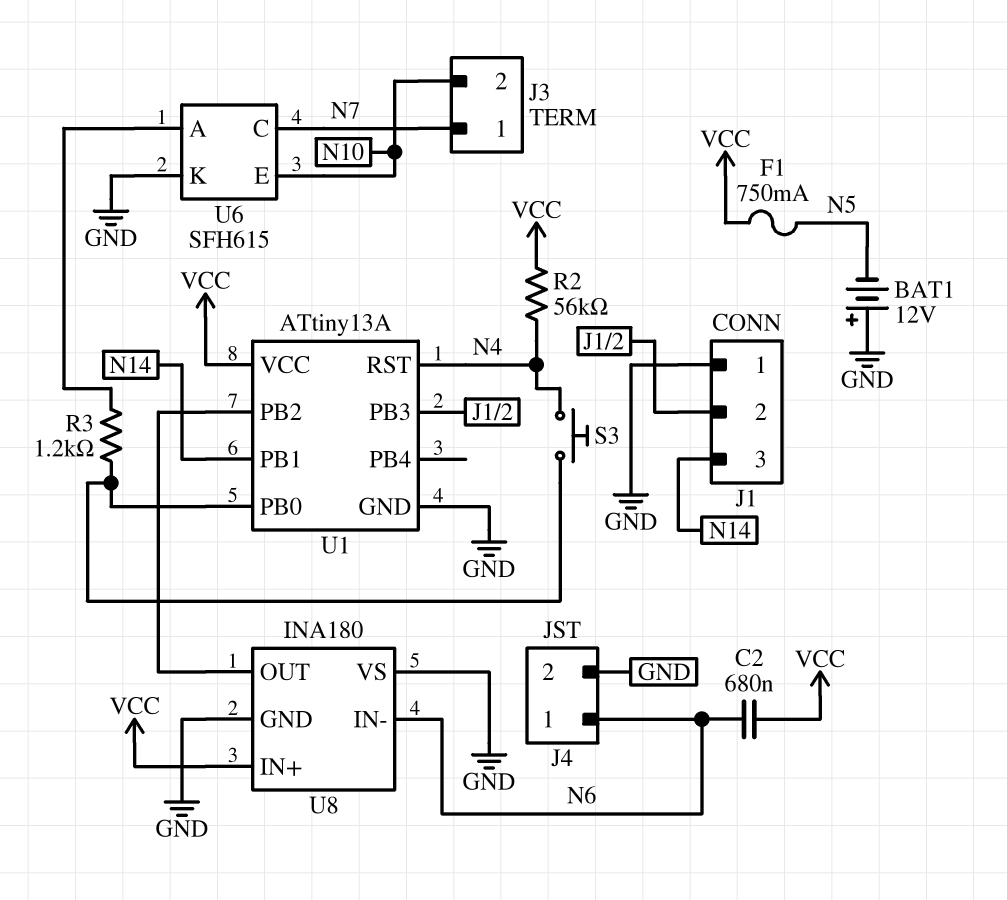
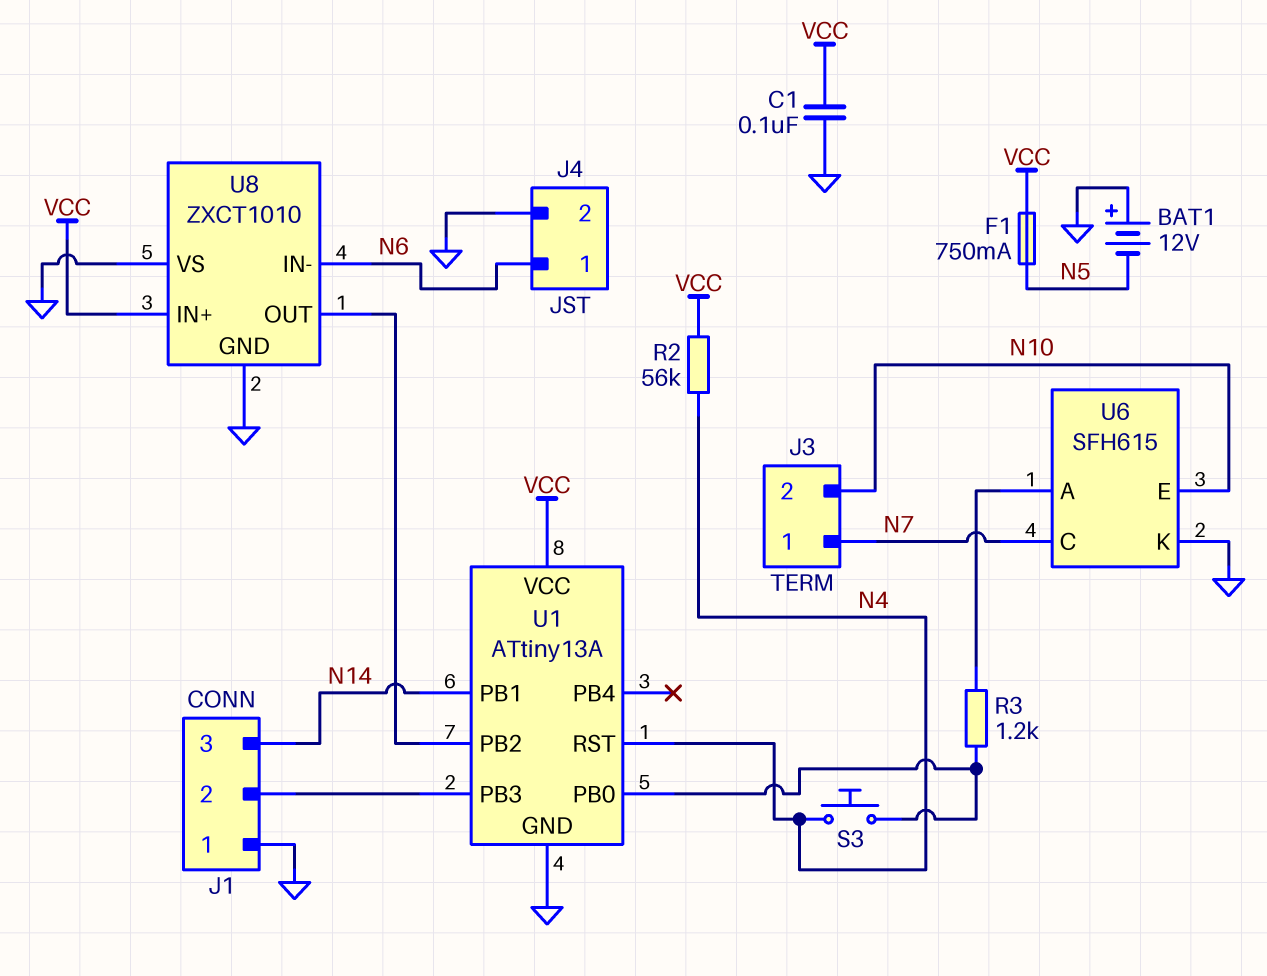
C1: none -> 100nF (GND, VCC)
C2: 680nF (N6, VCC) -> none
U8: INA180 -> ZXCT1010

